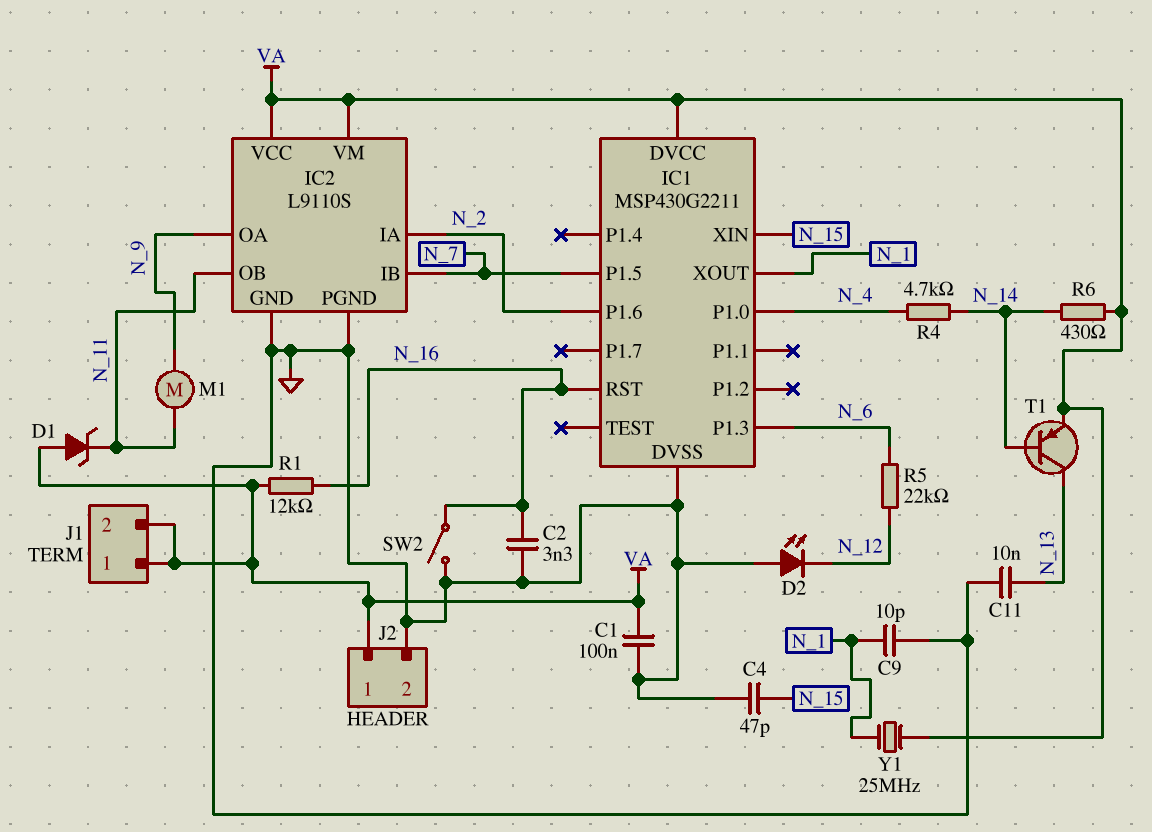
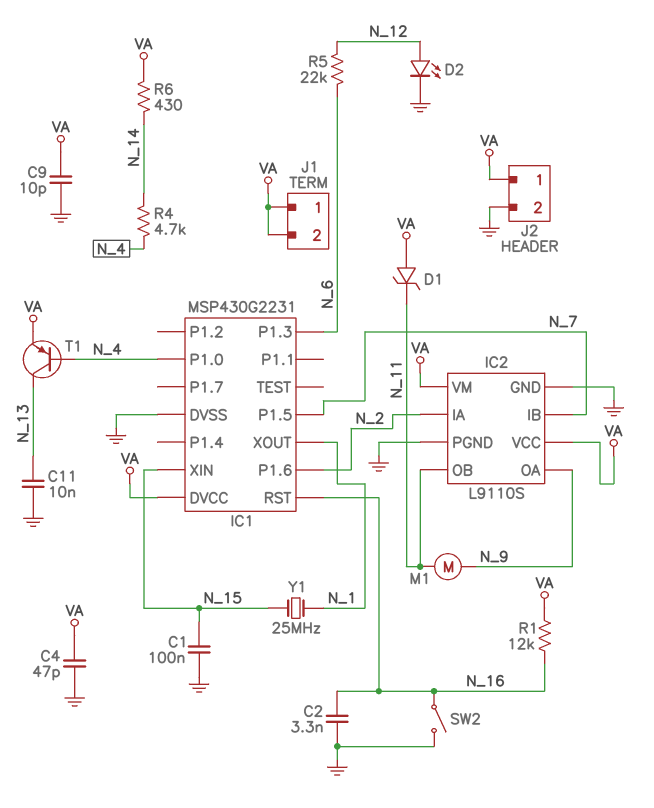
C1: 100nF (GND, VA) -> 100nF (GND, N_15)
C4: 47pF (GND, N_15) -> 47pF (GND, VA)
C9: 10pF (GND, N_1) -> 10pF (GND, VA)
D2: LED (A GND, K N_12) -> LED (A N_12, K GND)
IC1: MSP430G2211 -> MSP430G2231
T1: PNP (B N_14, C N_13, E VA) -> PNP (B N_4, C N_13, E VA)
Y1: 25MHz (N_1, VA) -> 25MHz (N_1, N_15)

